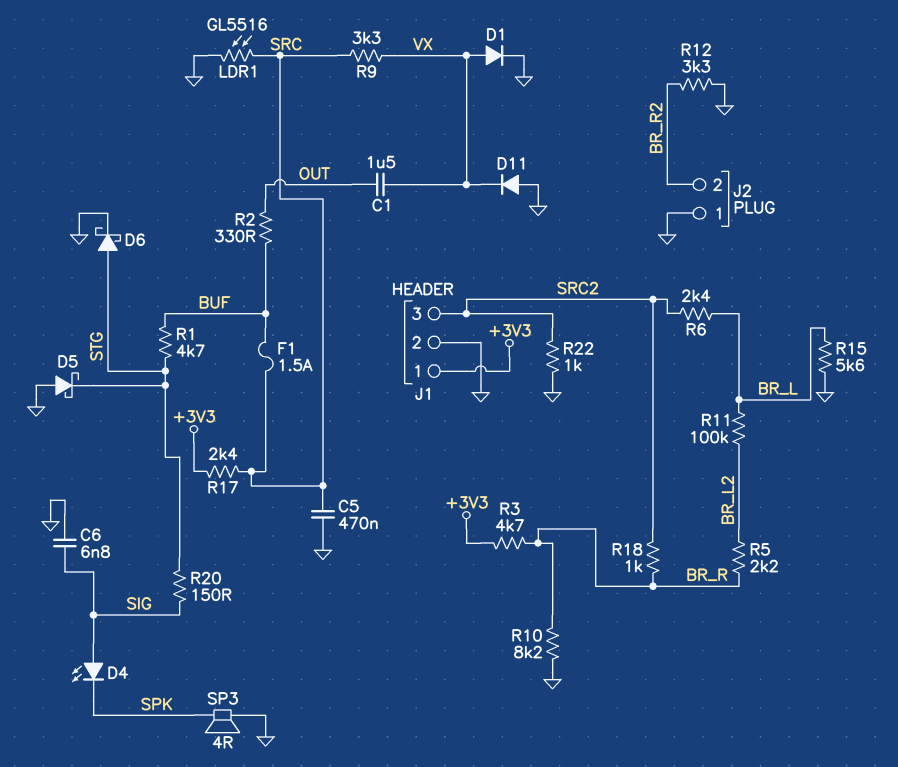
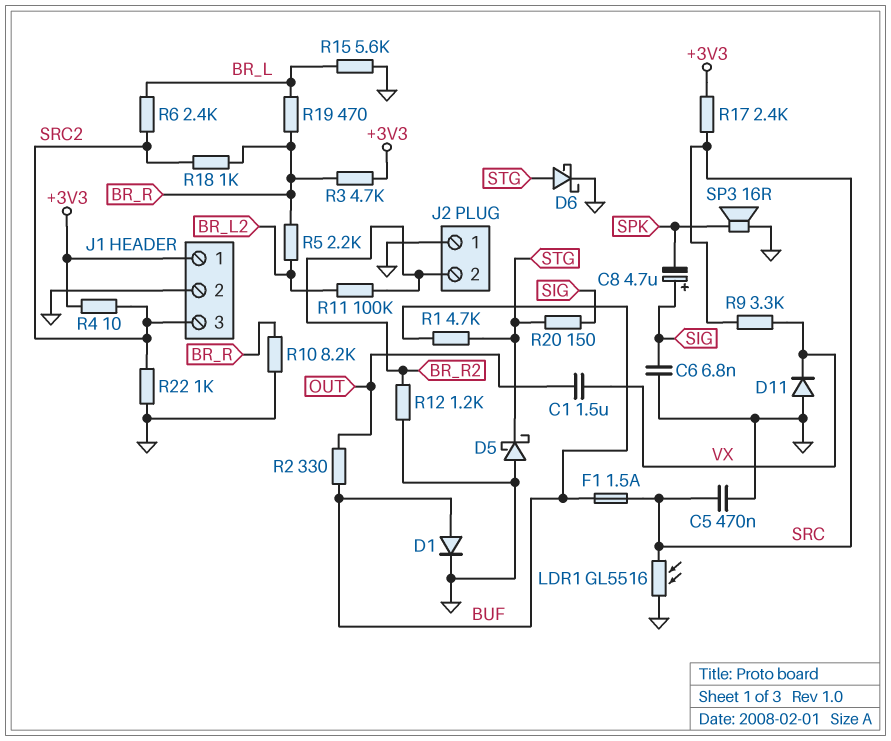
C8: none -> 4.7uF (plus SIG, minus SPK)
D1: diode (A VX, K GND) -> diode (A BUF, K GND)
D4: LED (A SIG, K SPK) -> none
R4: none -> 10 (+3V3, SRC2)
R11: 100k (BR_L, BR_L2) -> 100k (BR_L2, BR_R2)
R12: 3.3k (BR_R2, GND) -> 1.2k (BR_R2, GND)
R19: none -> 470 (BR_L, BR_R)
SP3: speaker 4R (GND, SPK) -> speaker 16R (GND, SPK)

